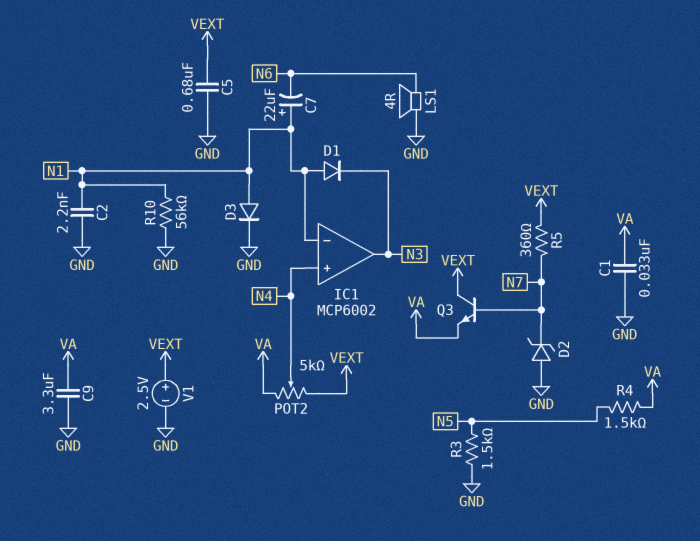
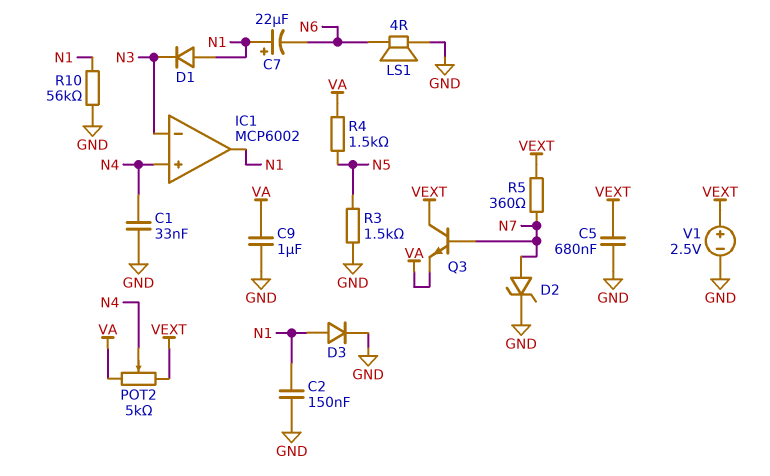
C1: 33nF (GND, VA) -> 33nF (GND, N4)
C2: 2.2nF (GND, N1) -> 150nF (GND, N1)
C9: 3.3uF (GND, VA) -> 1uF (GND, VA)
D2: zener (A GND, K N7) -> zener (A N7, K GND)
IC1 pin in-: N1 -> N3
IC1 pin out: N3 -> N1

